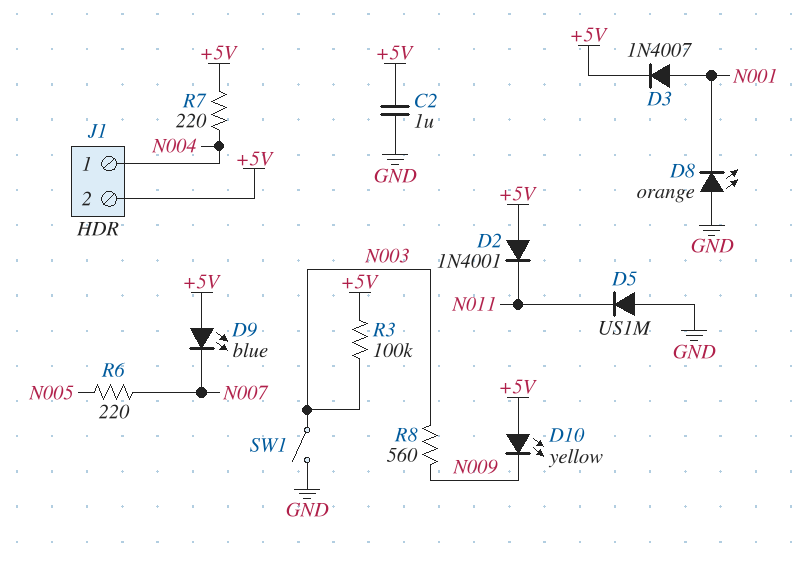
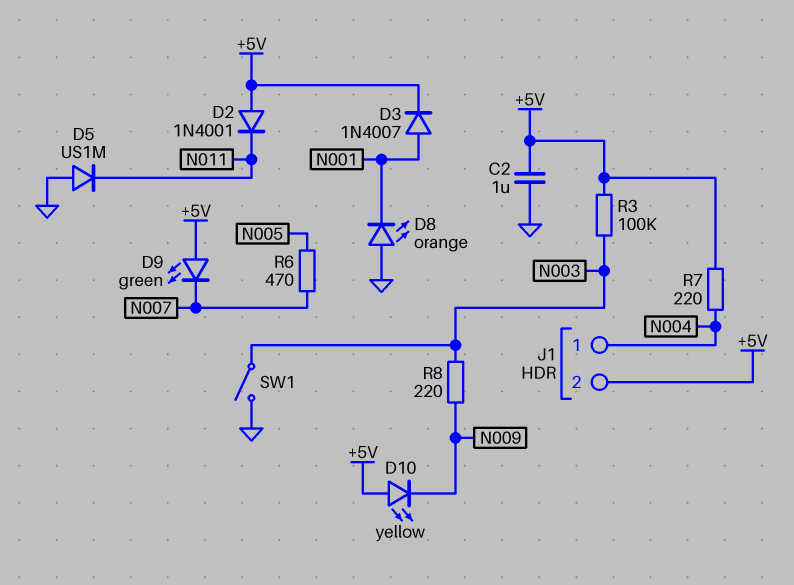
D9: LED blue (A +5V, K N007) -> LED green (A +5V, K N007)
R6: 220 (N005, N007) -> 470 (N005, N007)
R8: 560 (N003, N009) -> 220 (N003, N009)

